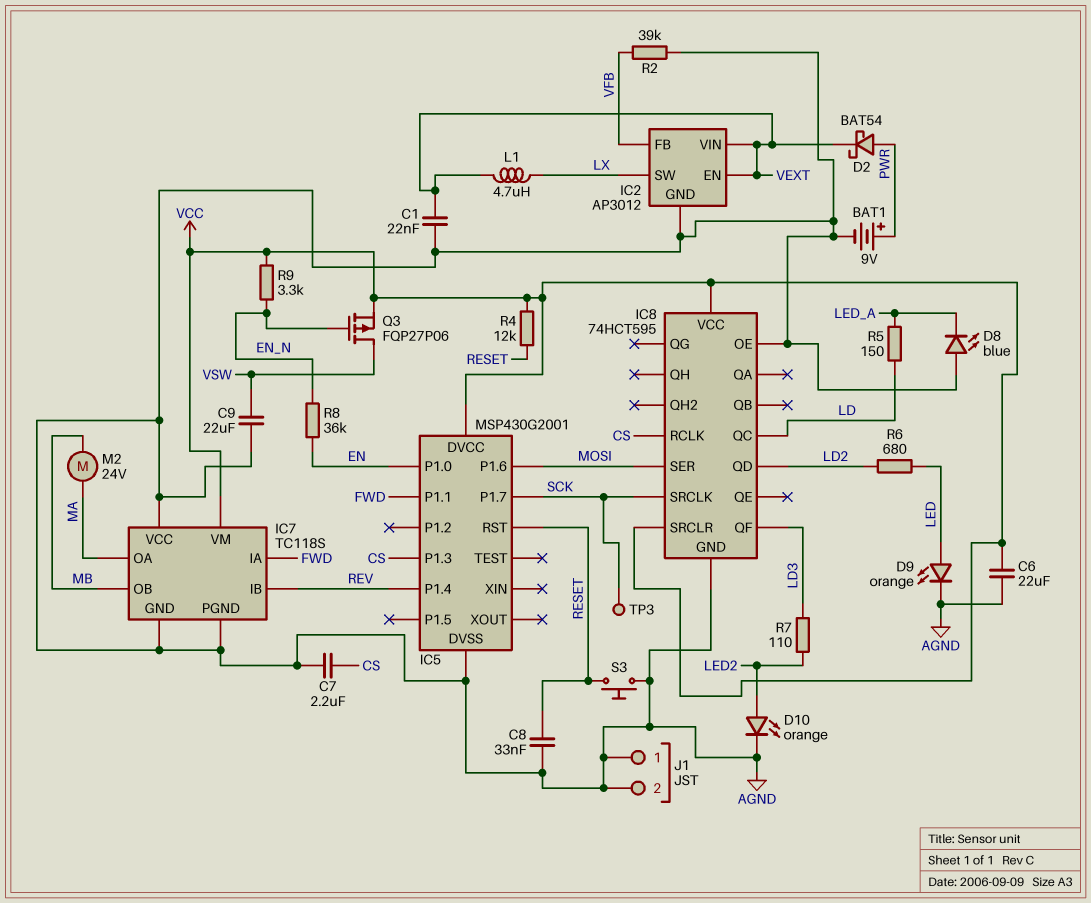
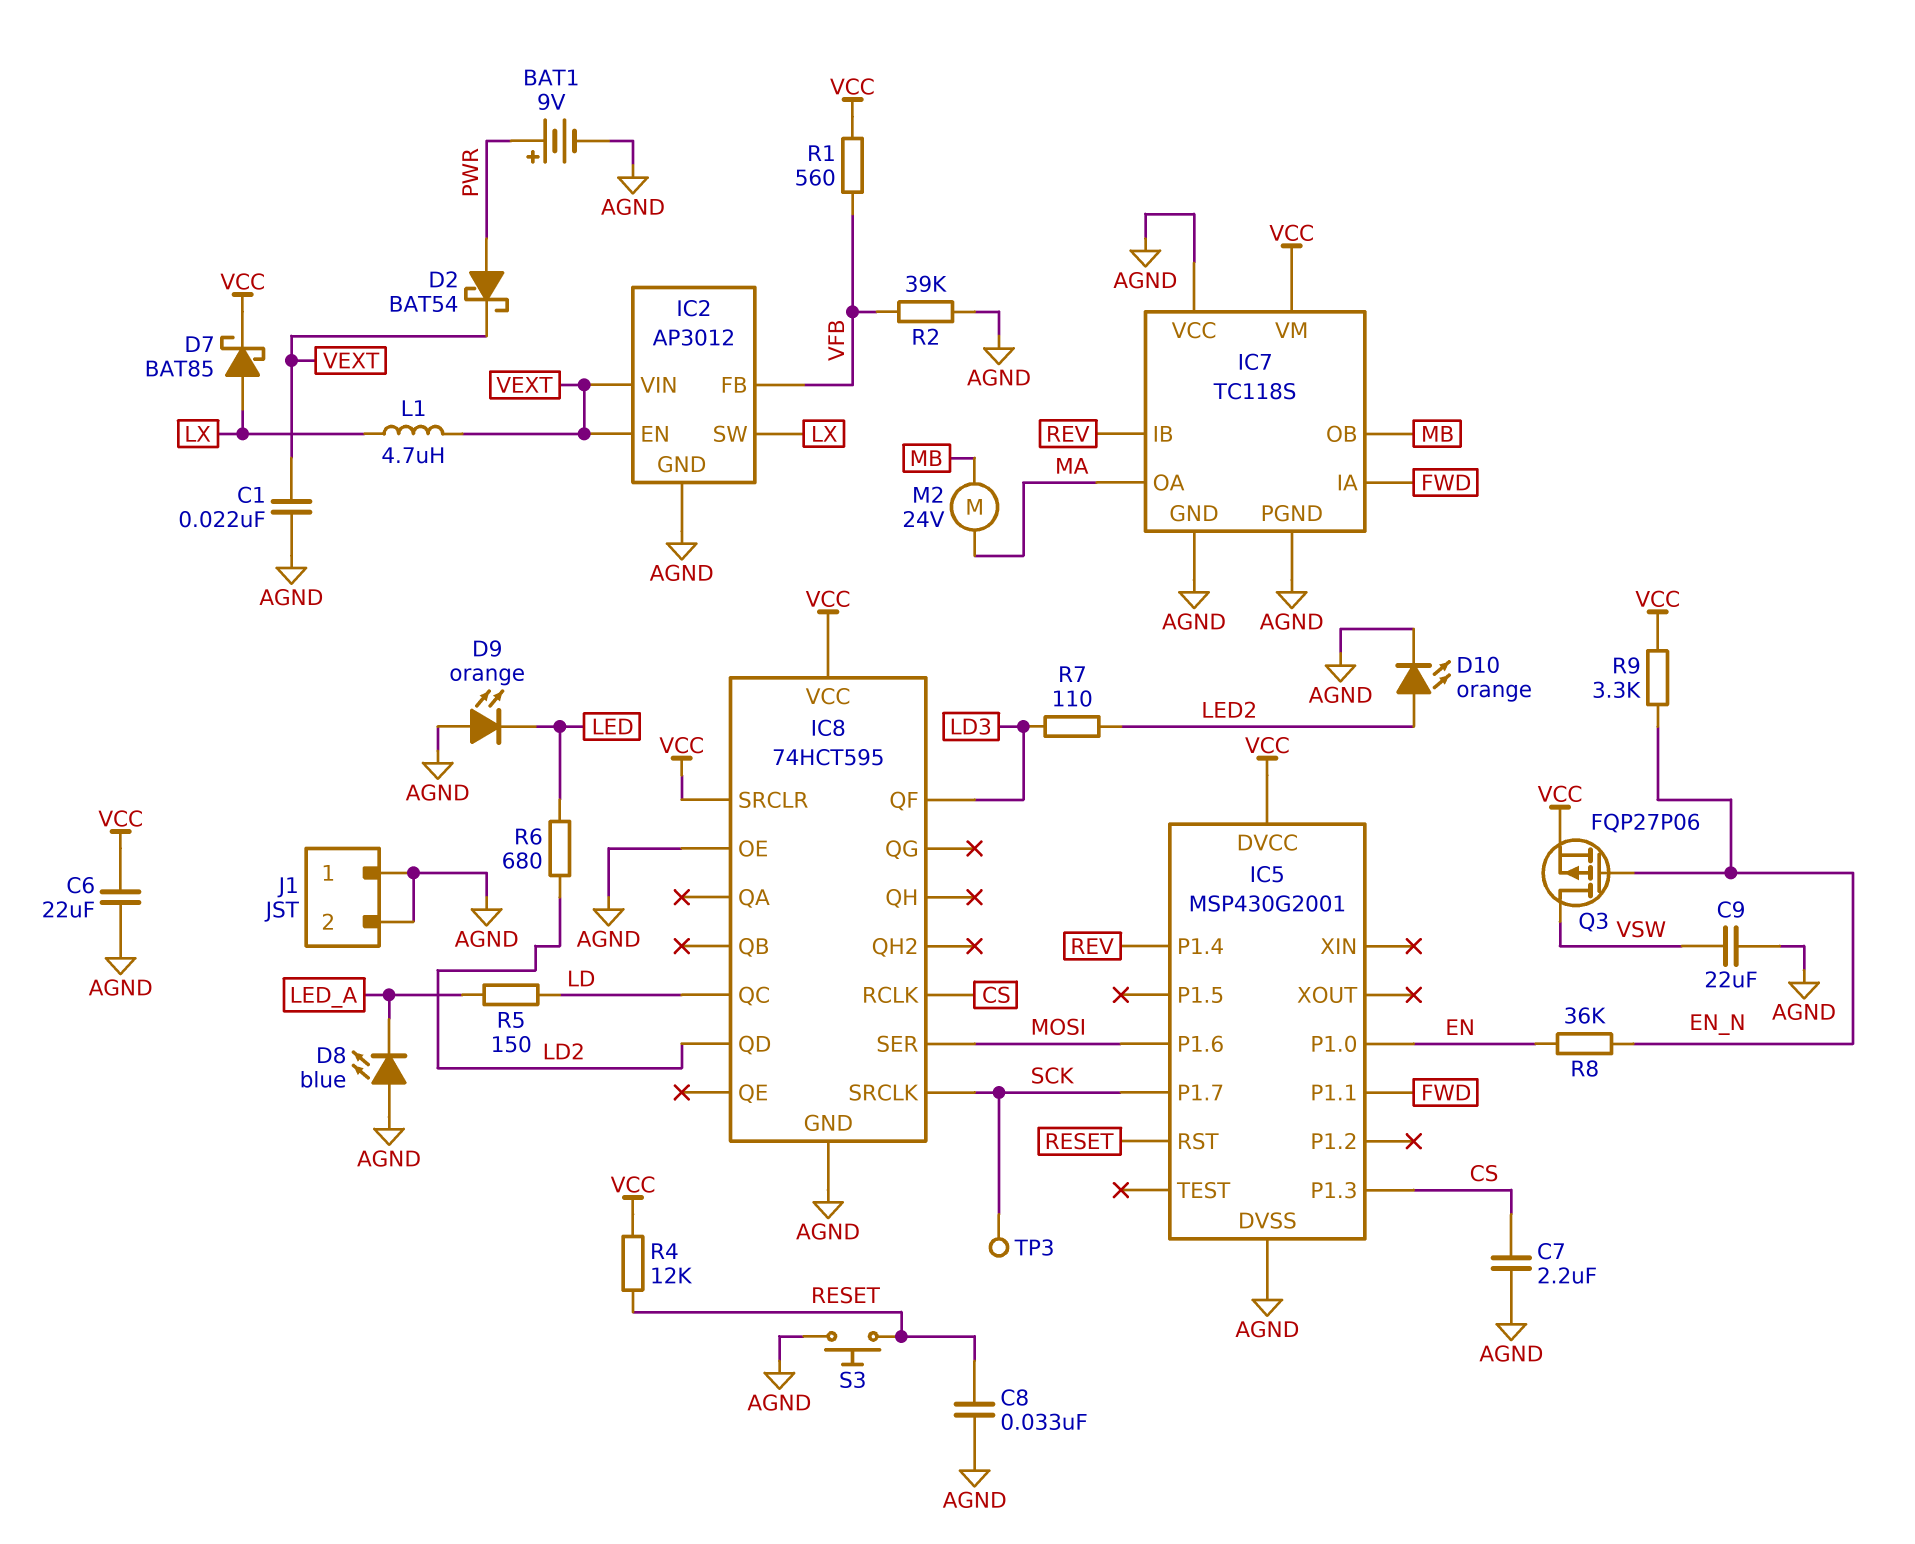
D7: none -> schottky BAT85 (A LX, K VCC)
D9: LED orange (A LED, K AGND) -> LED orange (A AGND, K LED)
R1: none -> 560 (VCC, VFB)

